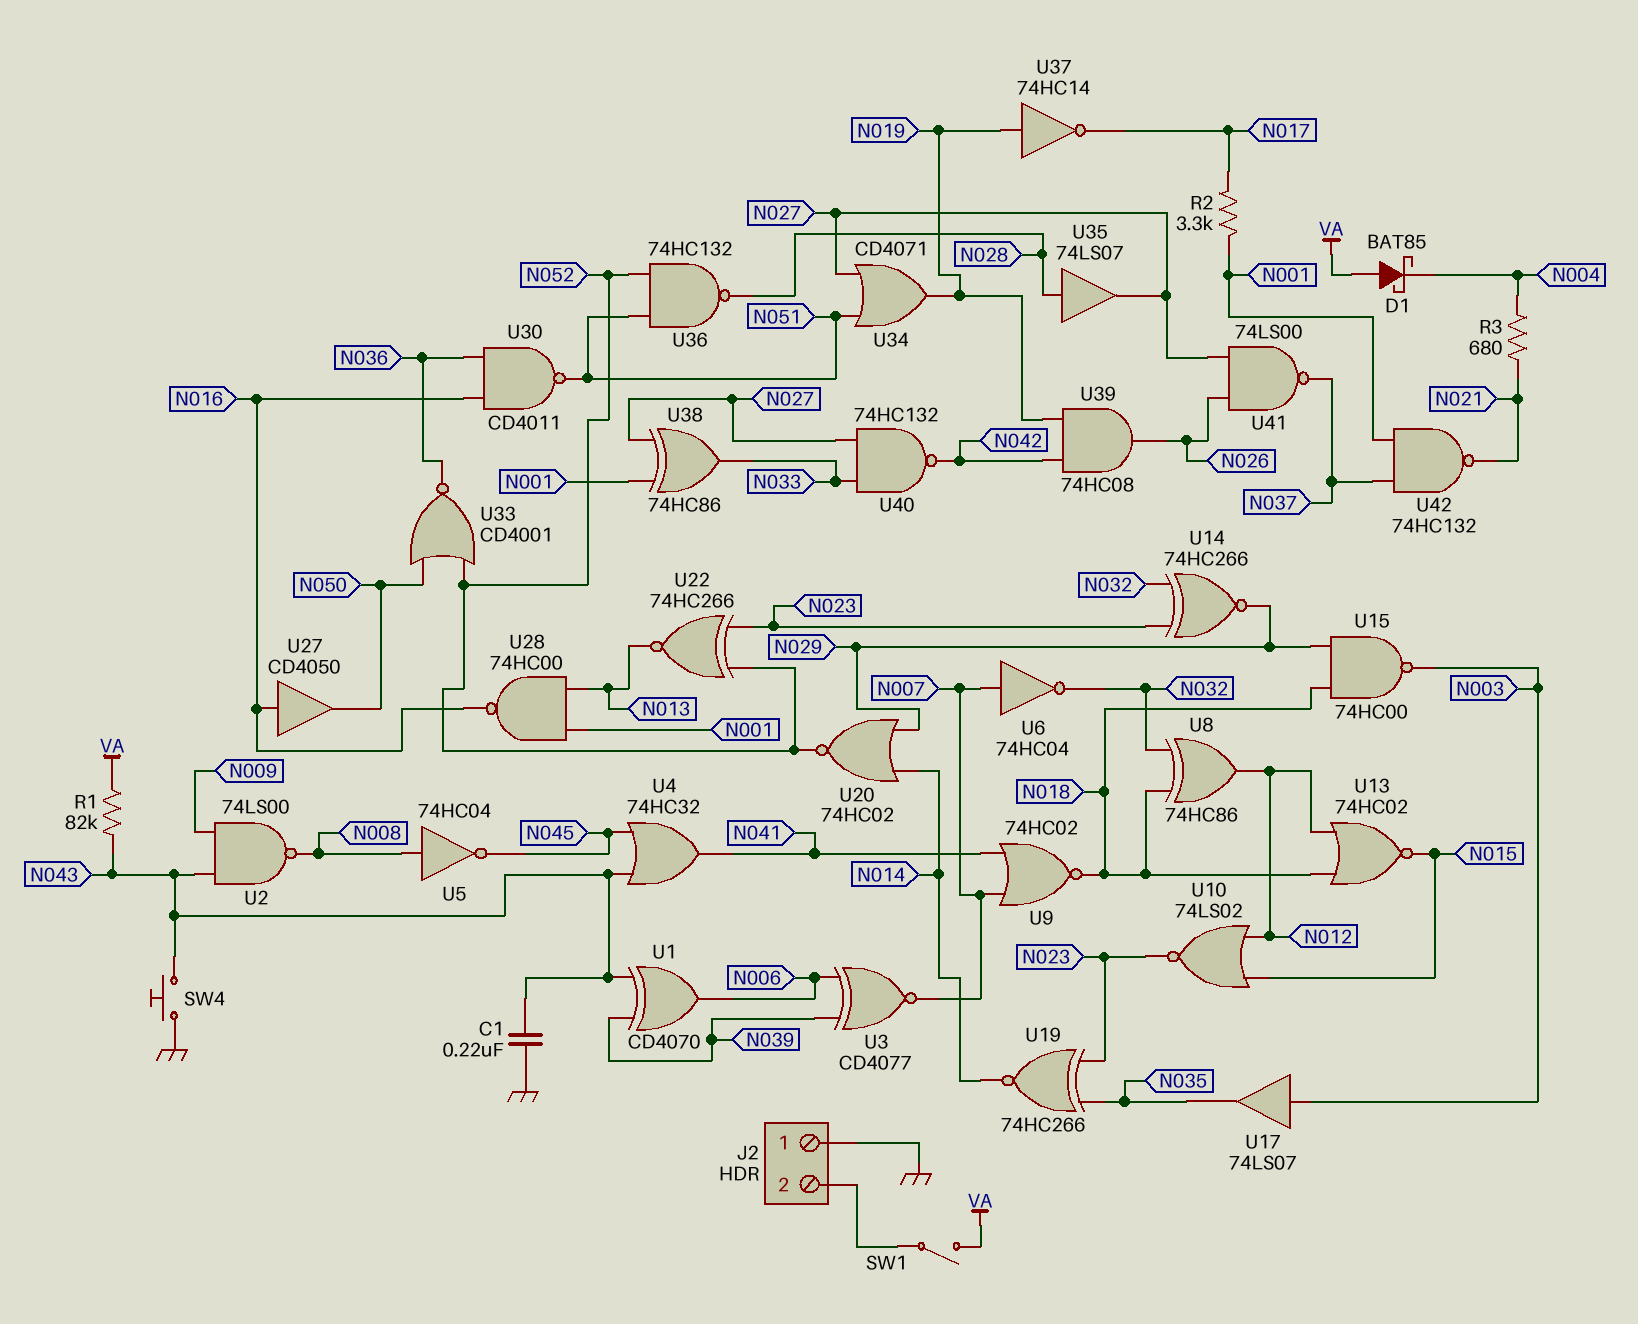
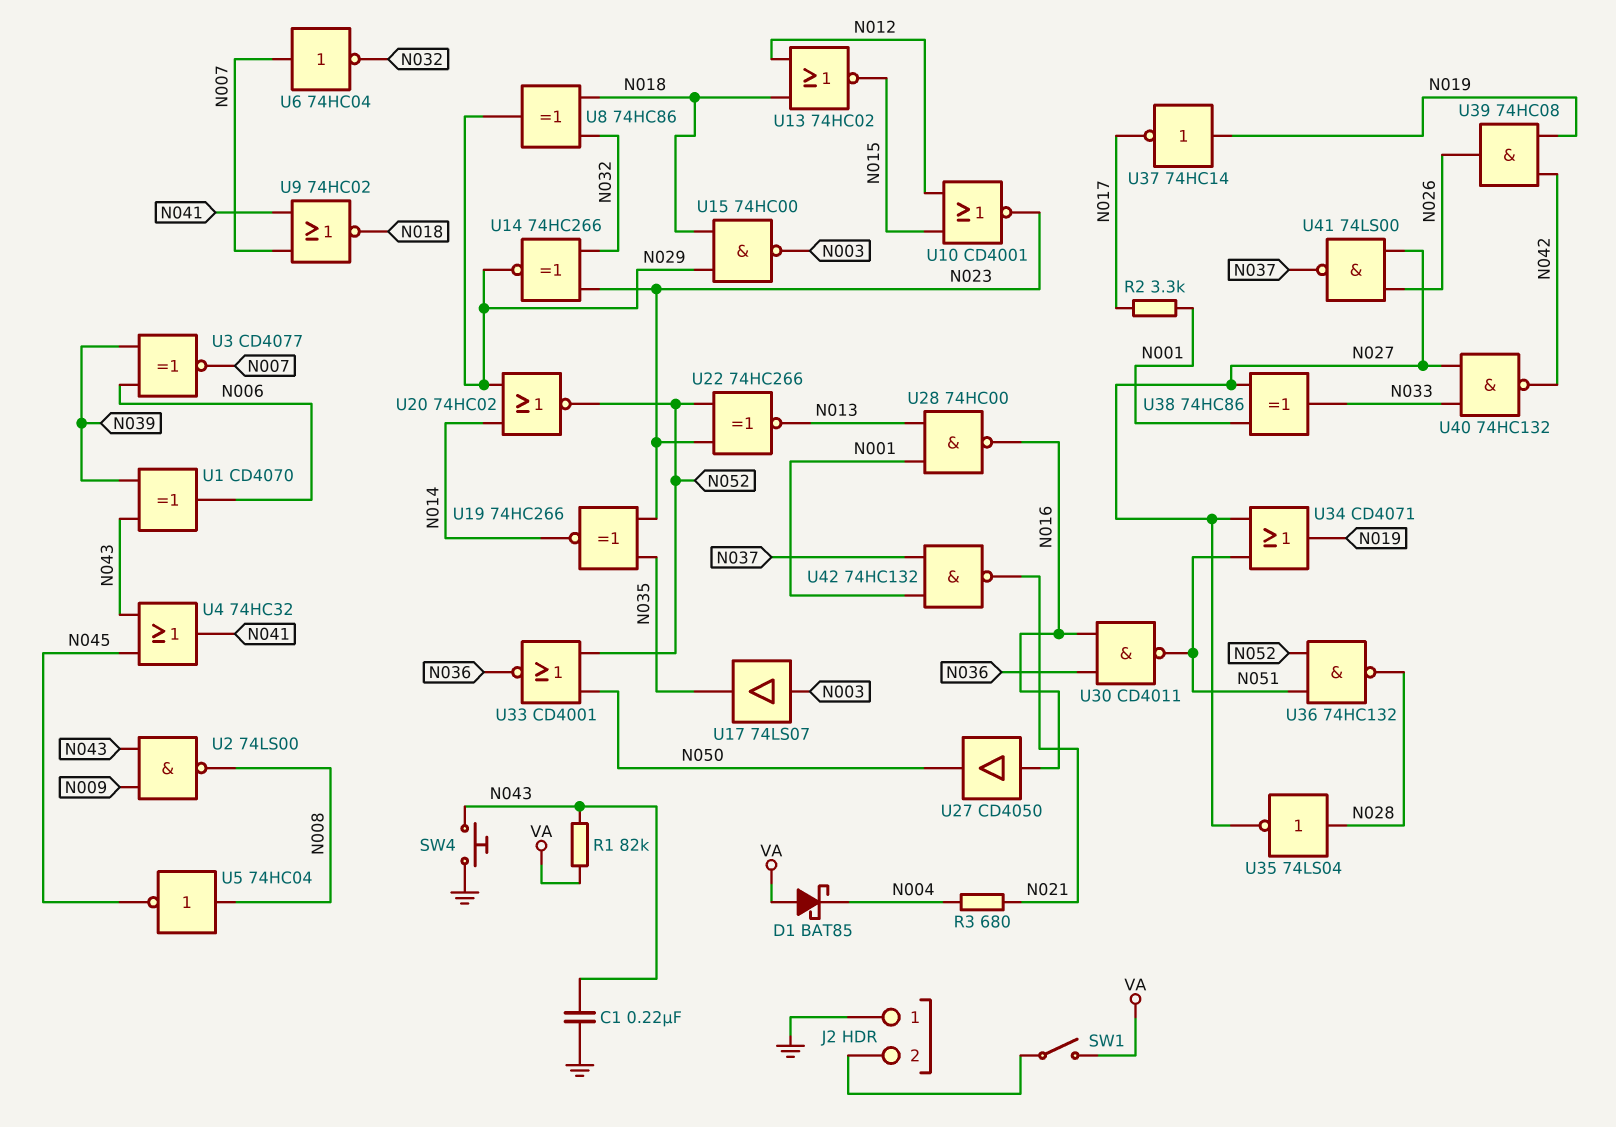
U8: XOR 74HC86 (in N018, in N032, out N012) -> XOR 74HC86 (in N018, in N032, out N029)
U10: NOR 74LS02 (in N012, in N015, out N023) -> NOR CD4001 (in N012, in N015, out N023)
U35: buffer 74LS07 (in N028, out N027) -> NOT 74LS04 (in N028, out N027)

